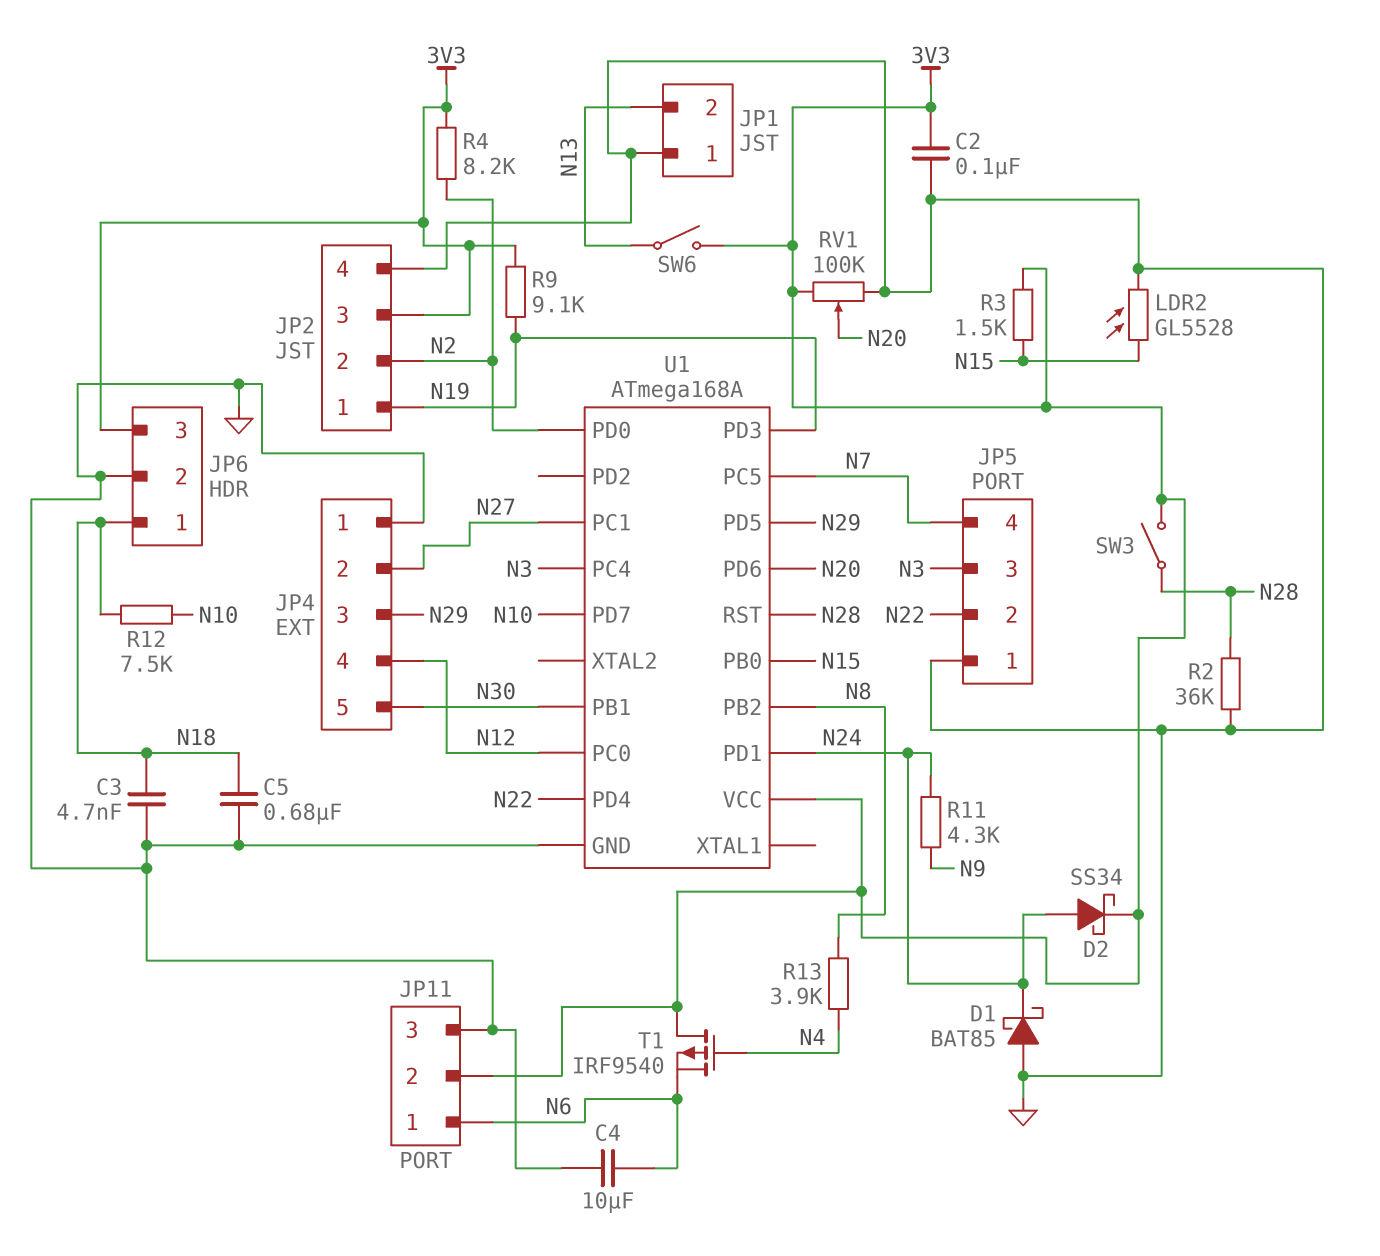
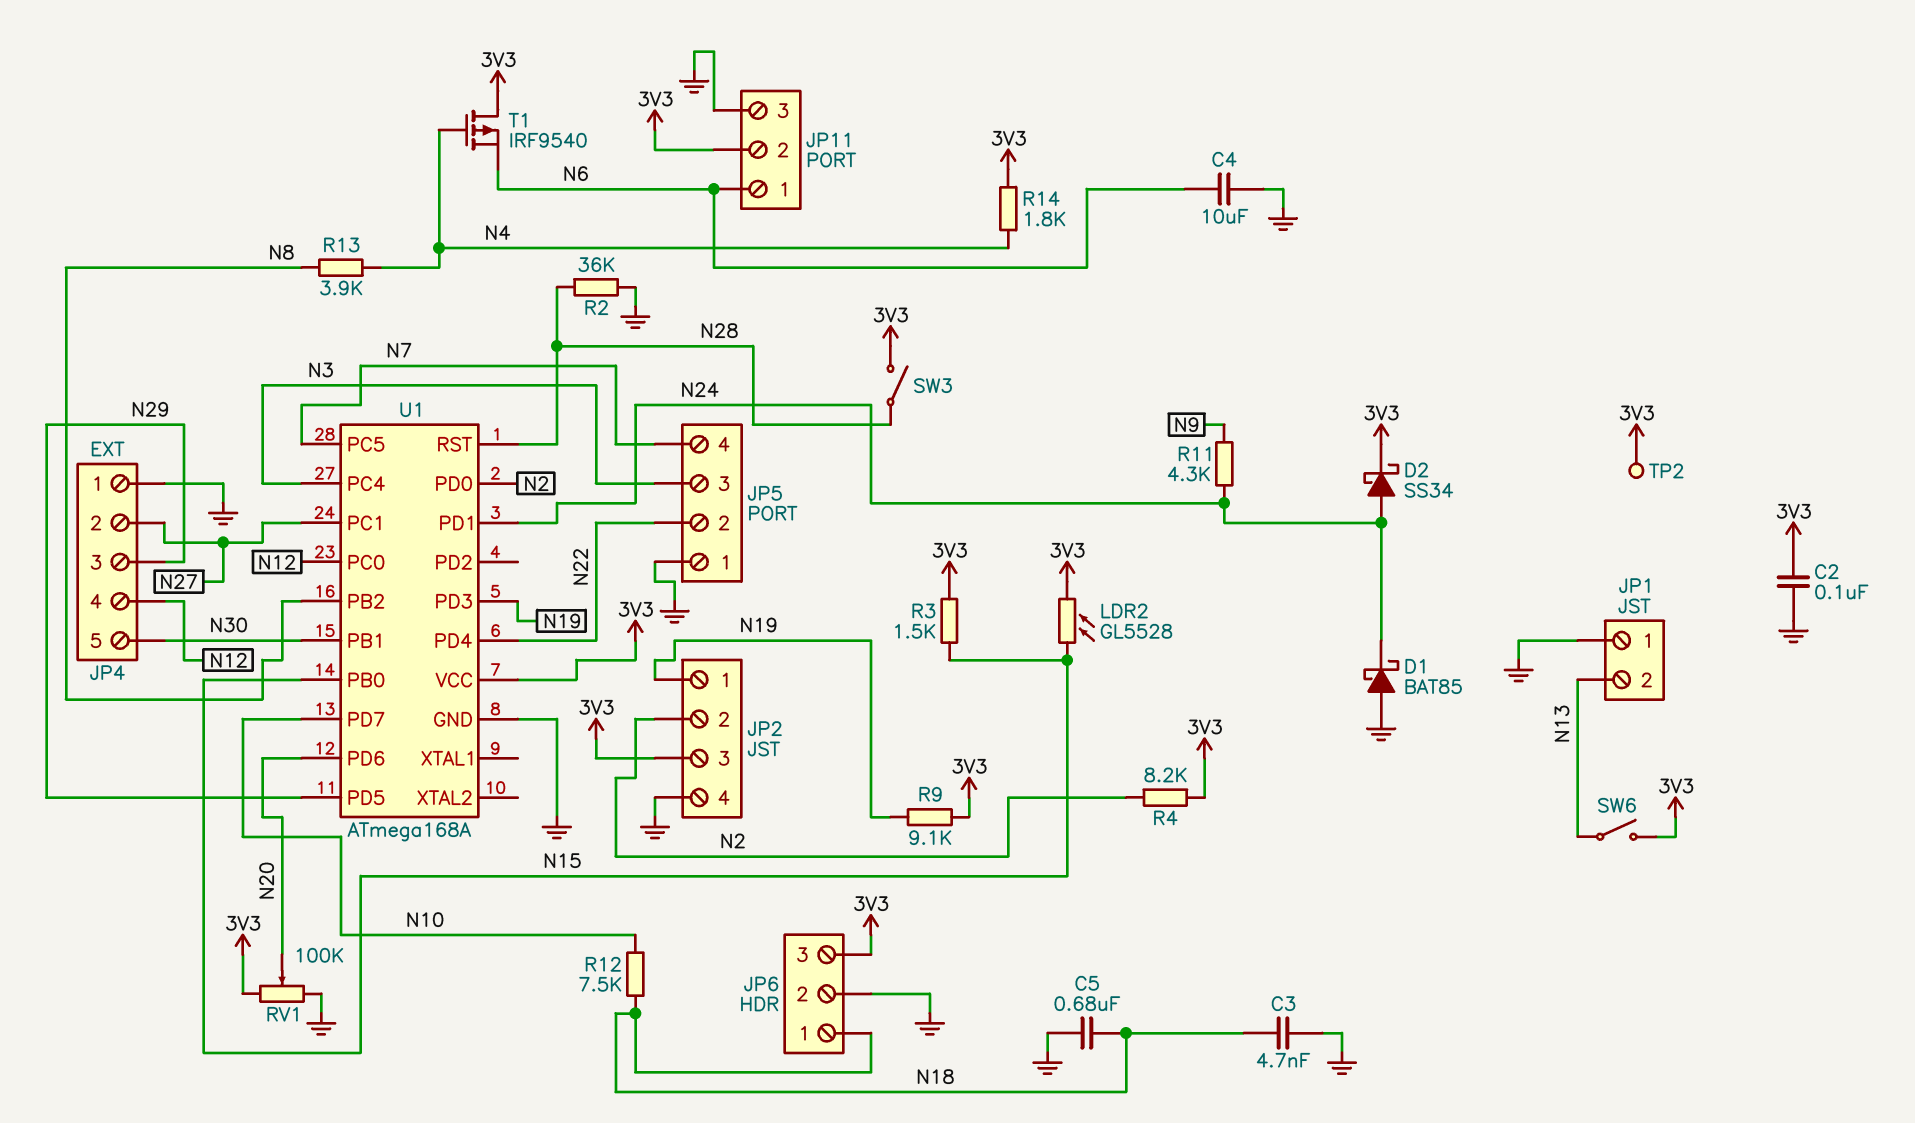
LDR2: GL5528 (GND, N15) -> GL5528 (3V3, N15)
R14: none -> 1.8k (3V3, N4)
TP2: none -> test point (3V3)

